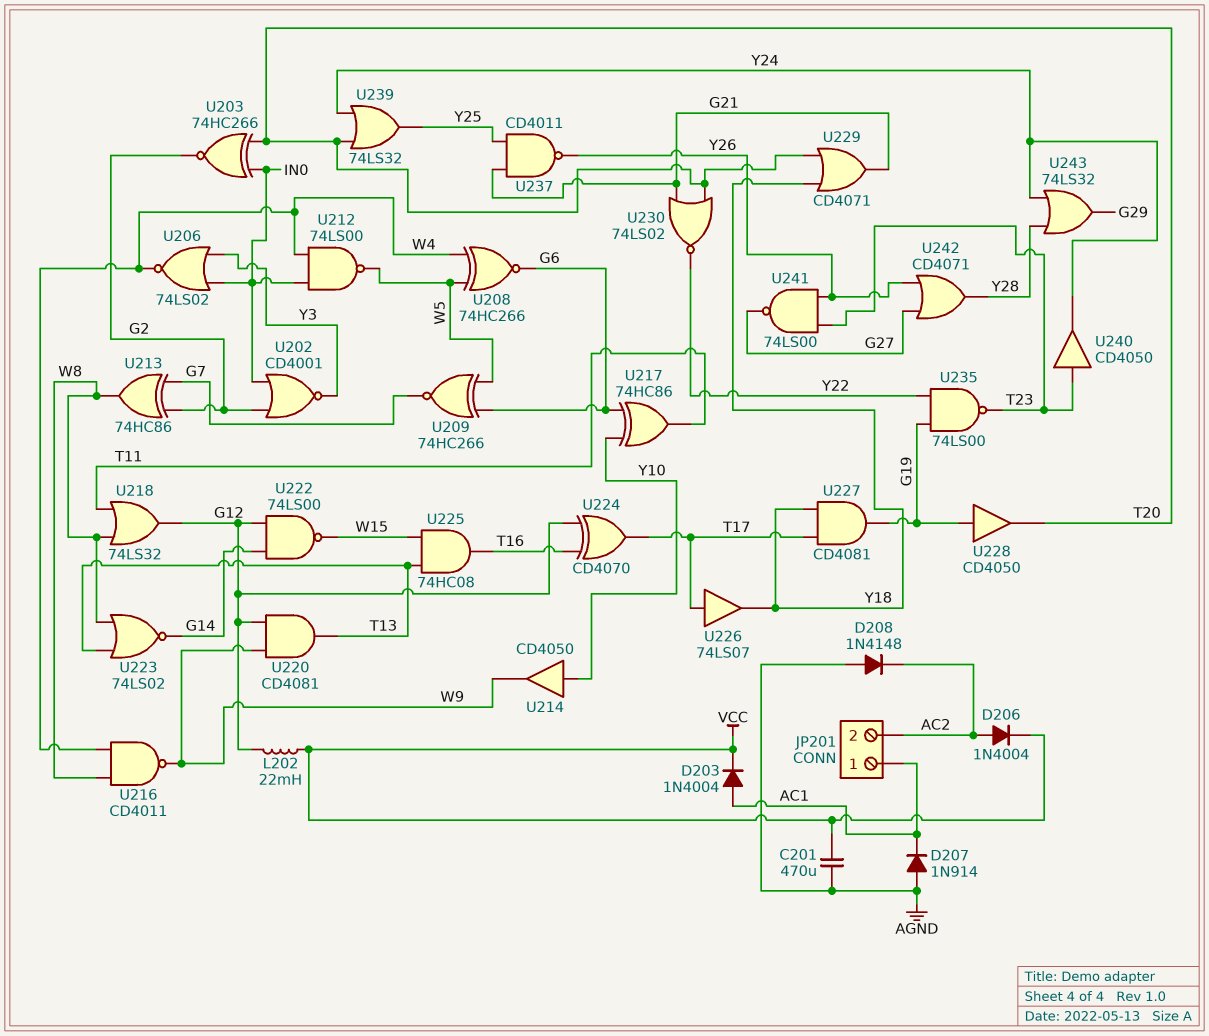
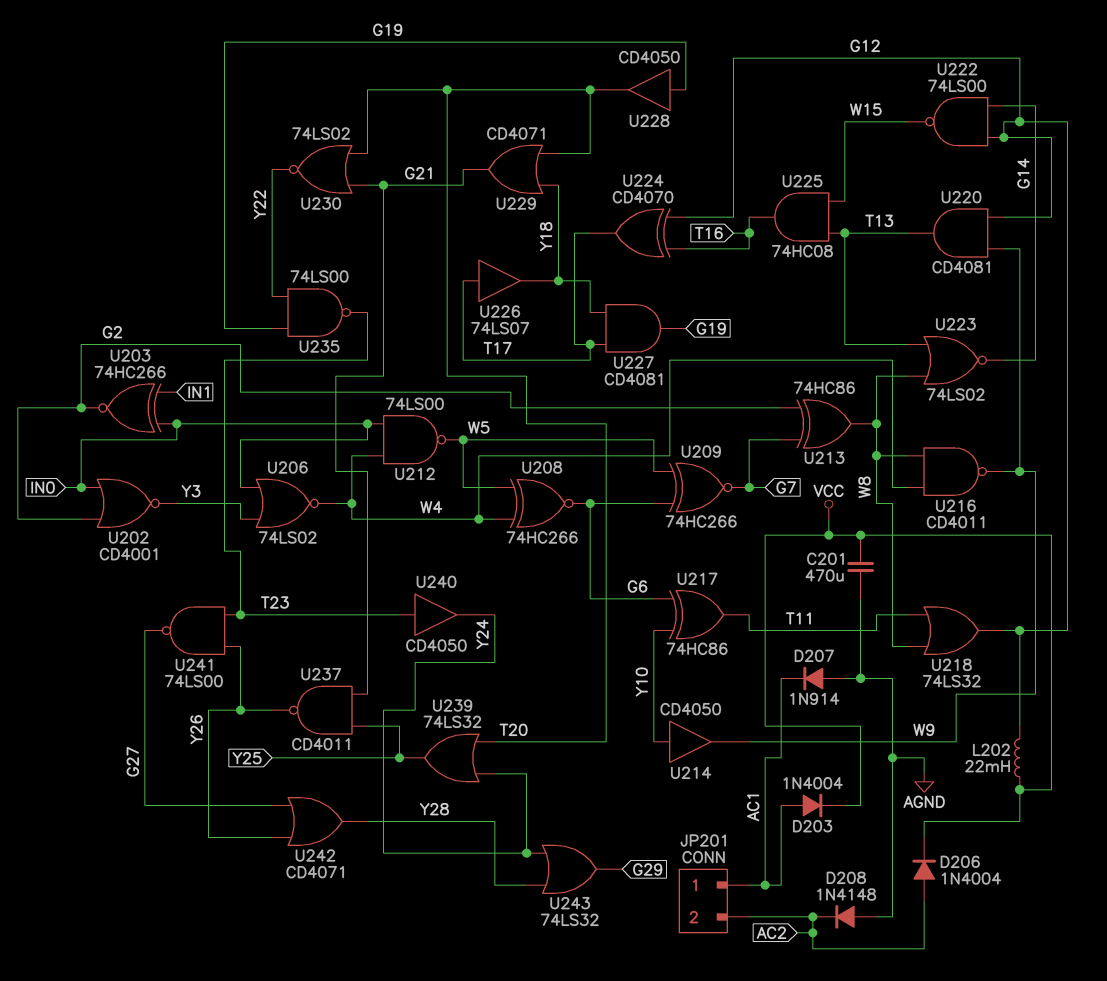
U203: XNOR 74HC266 (in IN0, in T20, out G2) -> XNOR 74HC266 (in IN0, in IN1, out G2)

